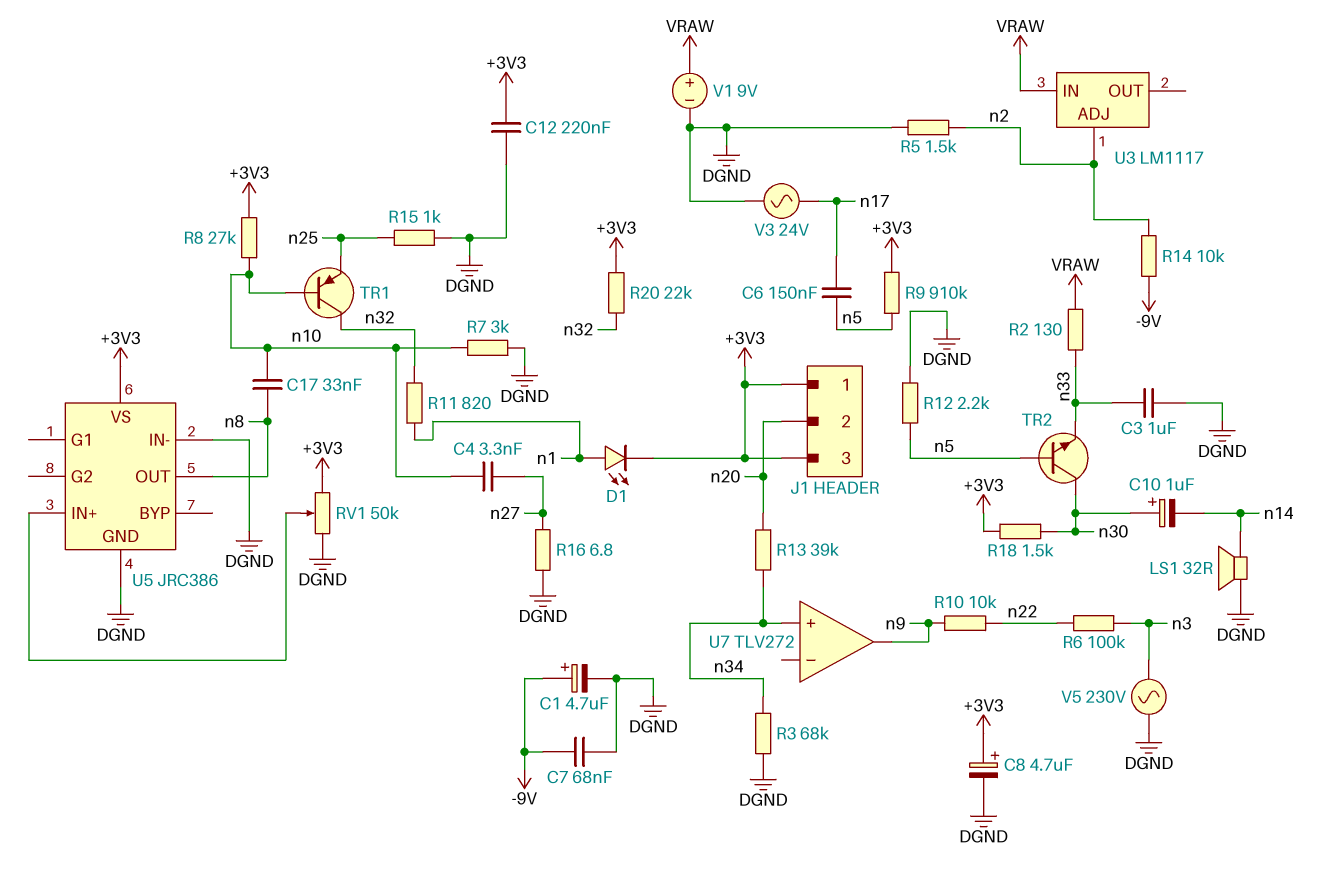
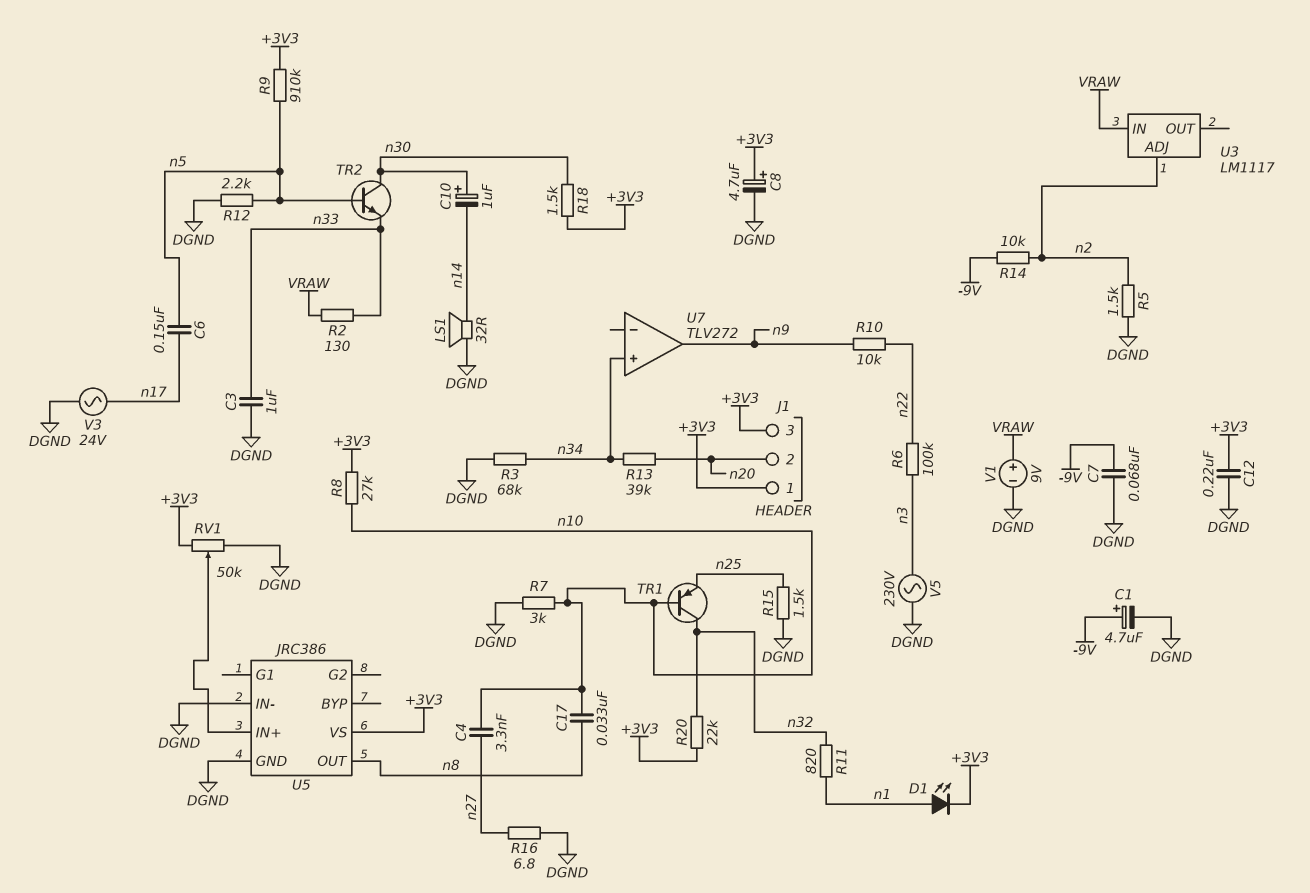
R15: 1k (DGND, n25) -> 1.5k (DGND, n25)

